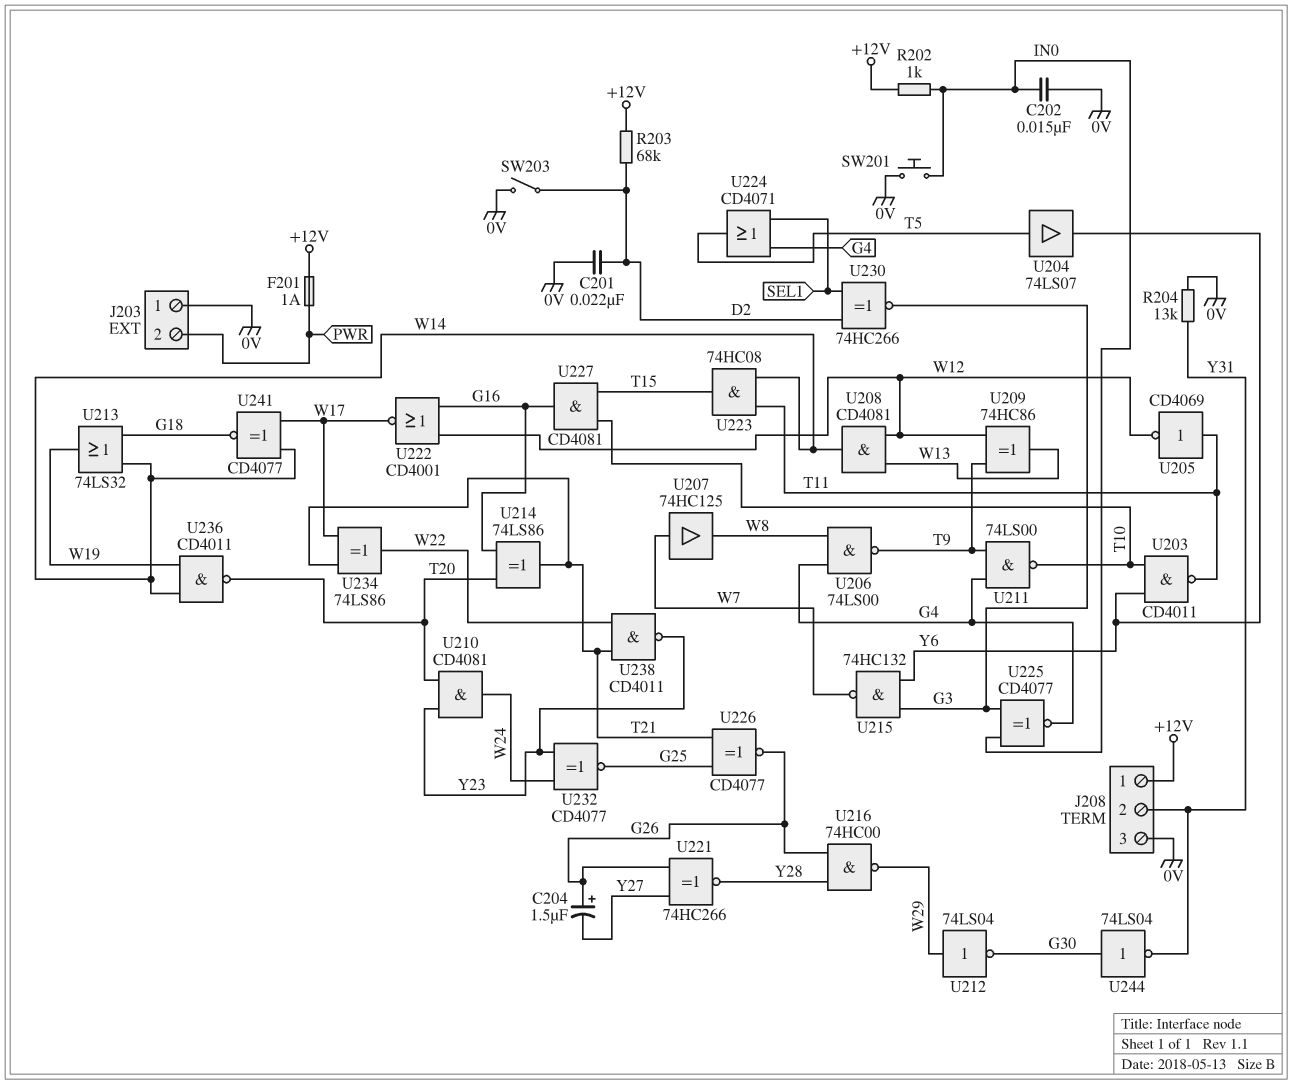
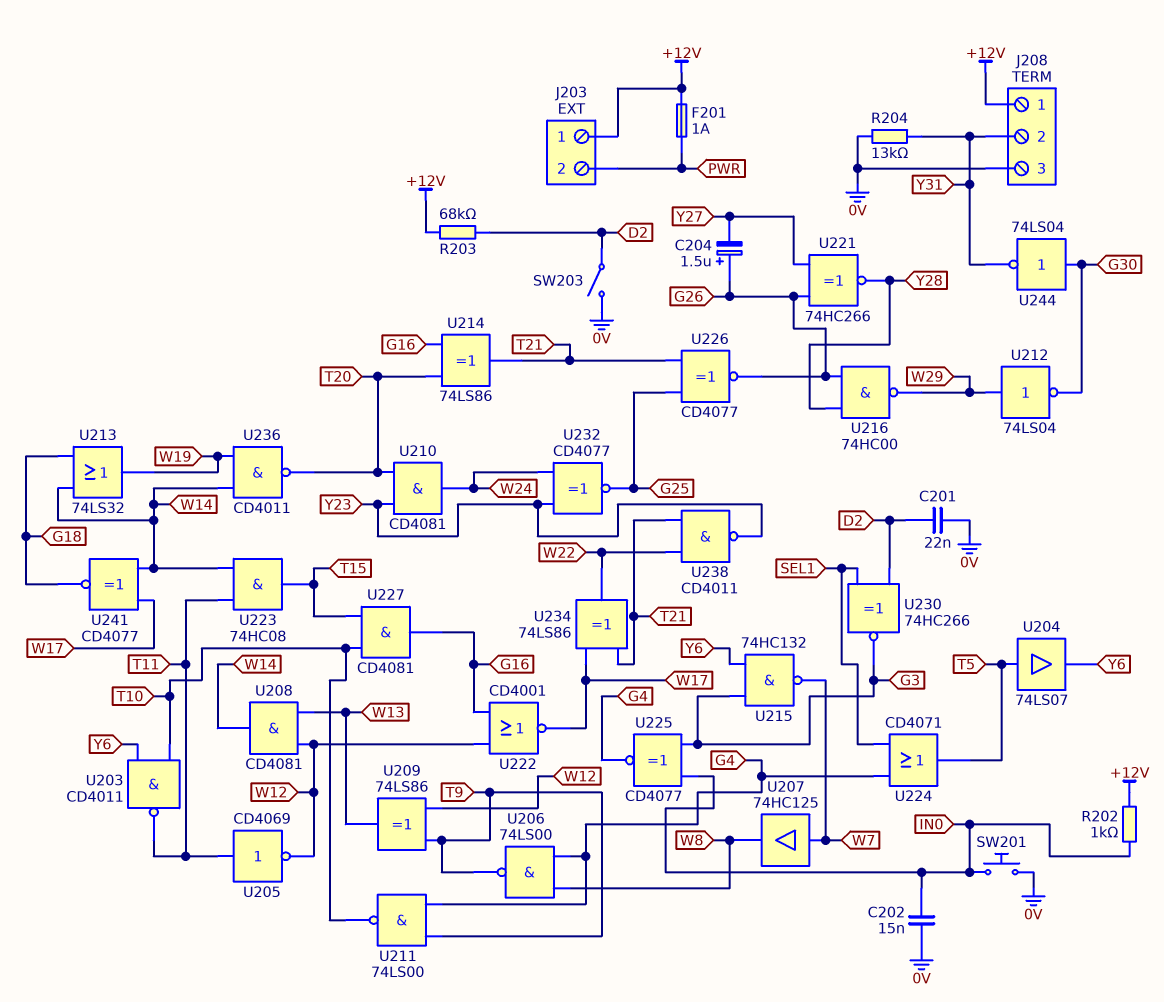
J203 pin 1: 0V -> +12V
U209: XOR 74HC86 (in T9, in W12, out W13) -> XOR 74LS86 (in T9, in W12, out W13)

